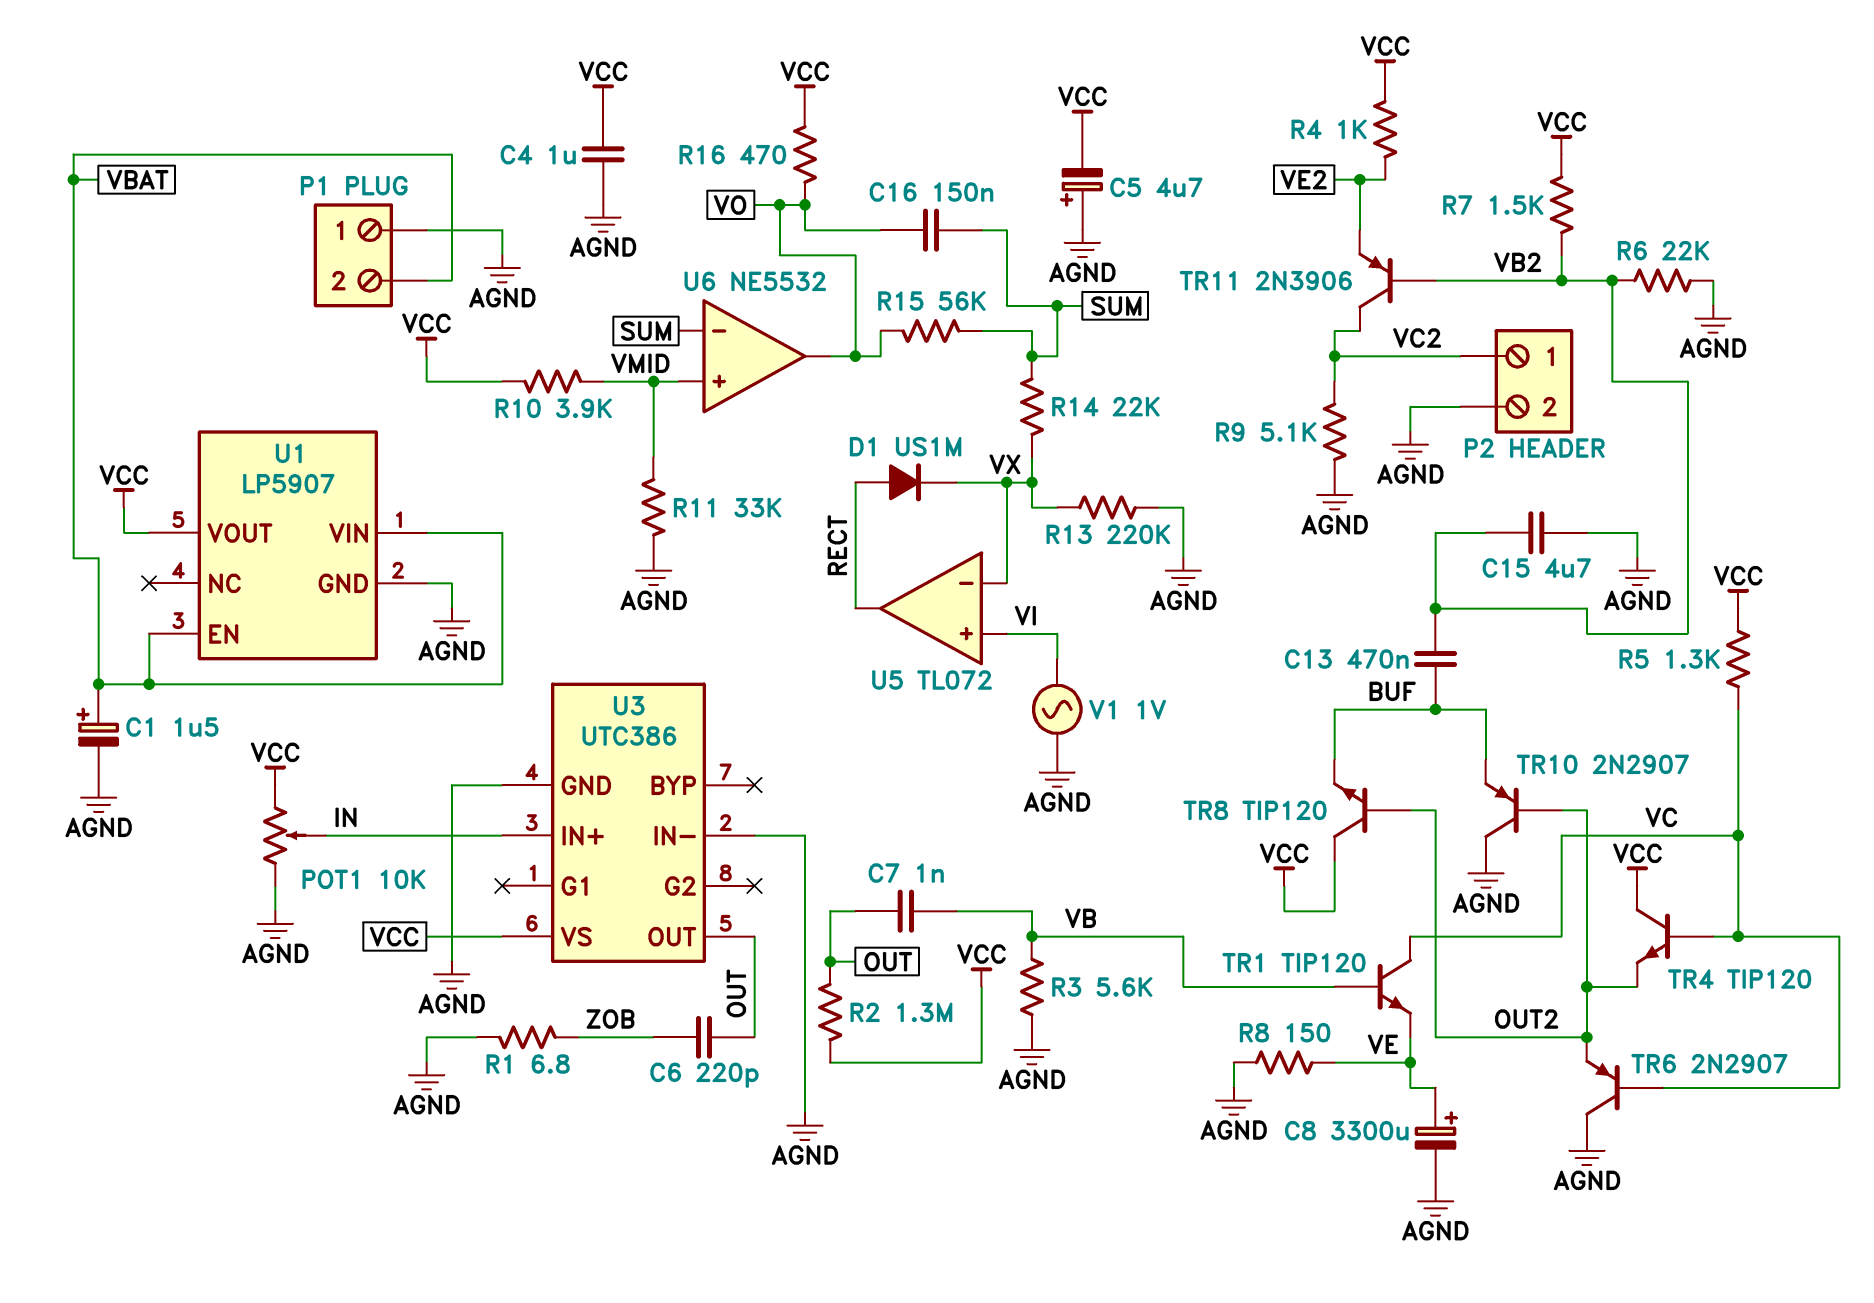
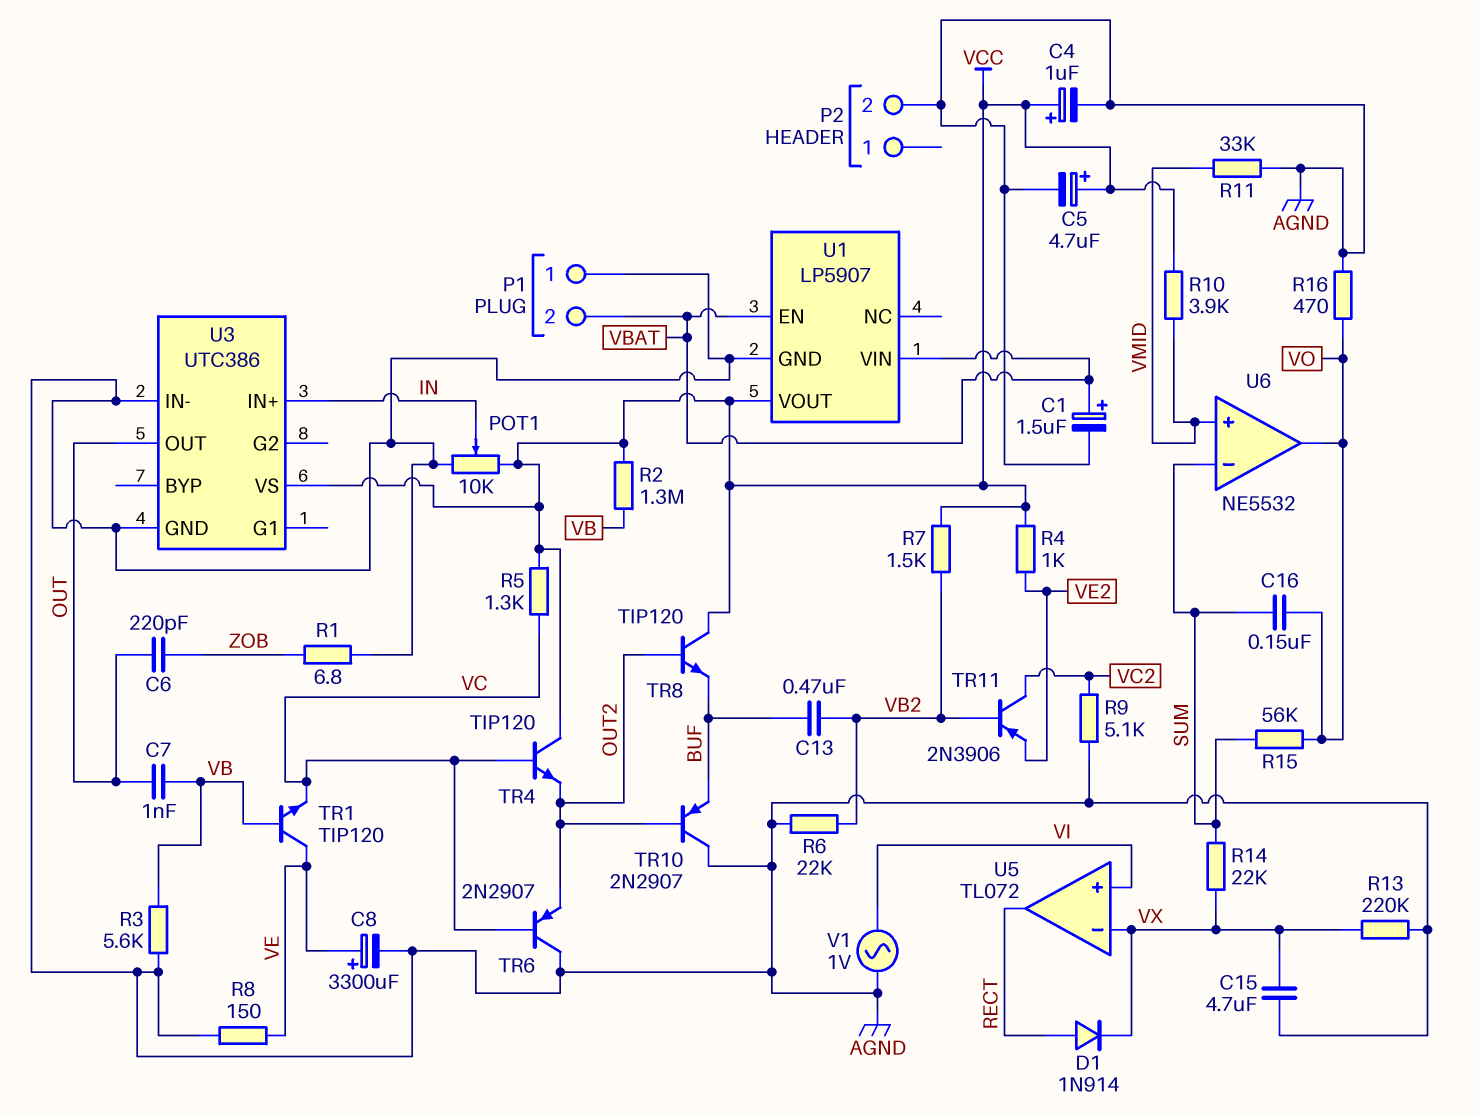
C4: 1uF (AGND, VCC) -> 1uF (plus VCC, minus AGND)
C5: 4.7uF (plus AGND, minus VCC) -> 4.7uF (plus VCC, minus AGND)
C15: 4.7uF (AGND, VB2) -> 4.7uF (AGND, VX)
D1: diode US1M (A RECT, K VX) -> diode 1N914 (A RECT, K VX)
P2 pin 1: VC2 -> none
R2: 1.3M (OUT, VCC) -> 1.3M (VB, VCC)
R16: 470 (VCC, VO) -> 470 (AGND, VO)
TR1: NPN TIP120 (B VB, C VC, E VE) -> NPN TIP120 (B VB, C VE, E VC)

